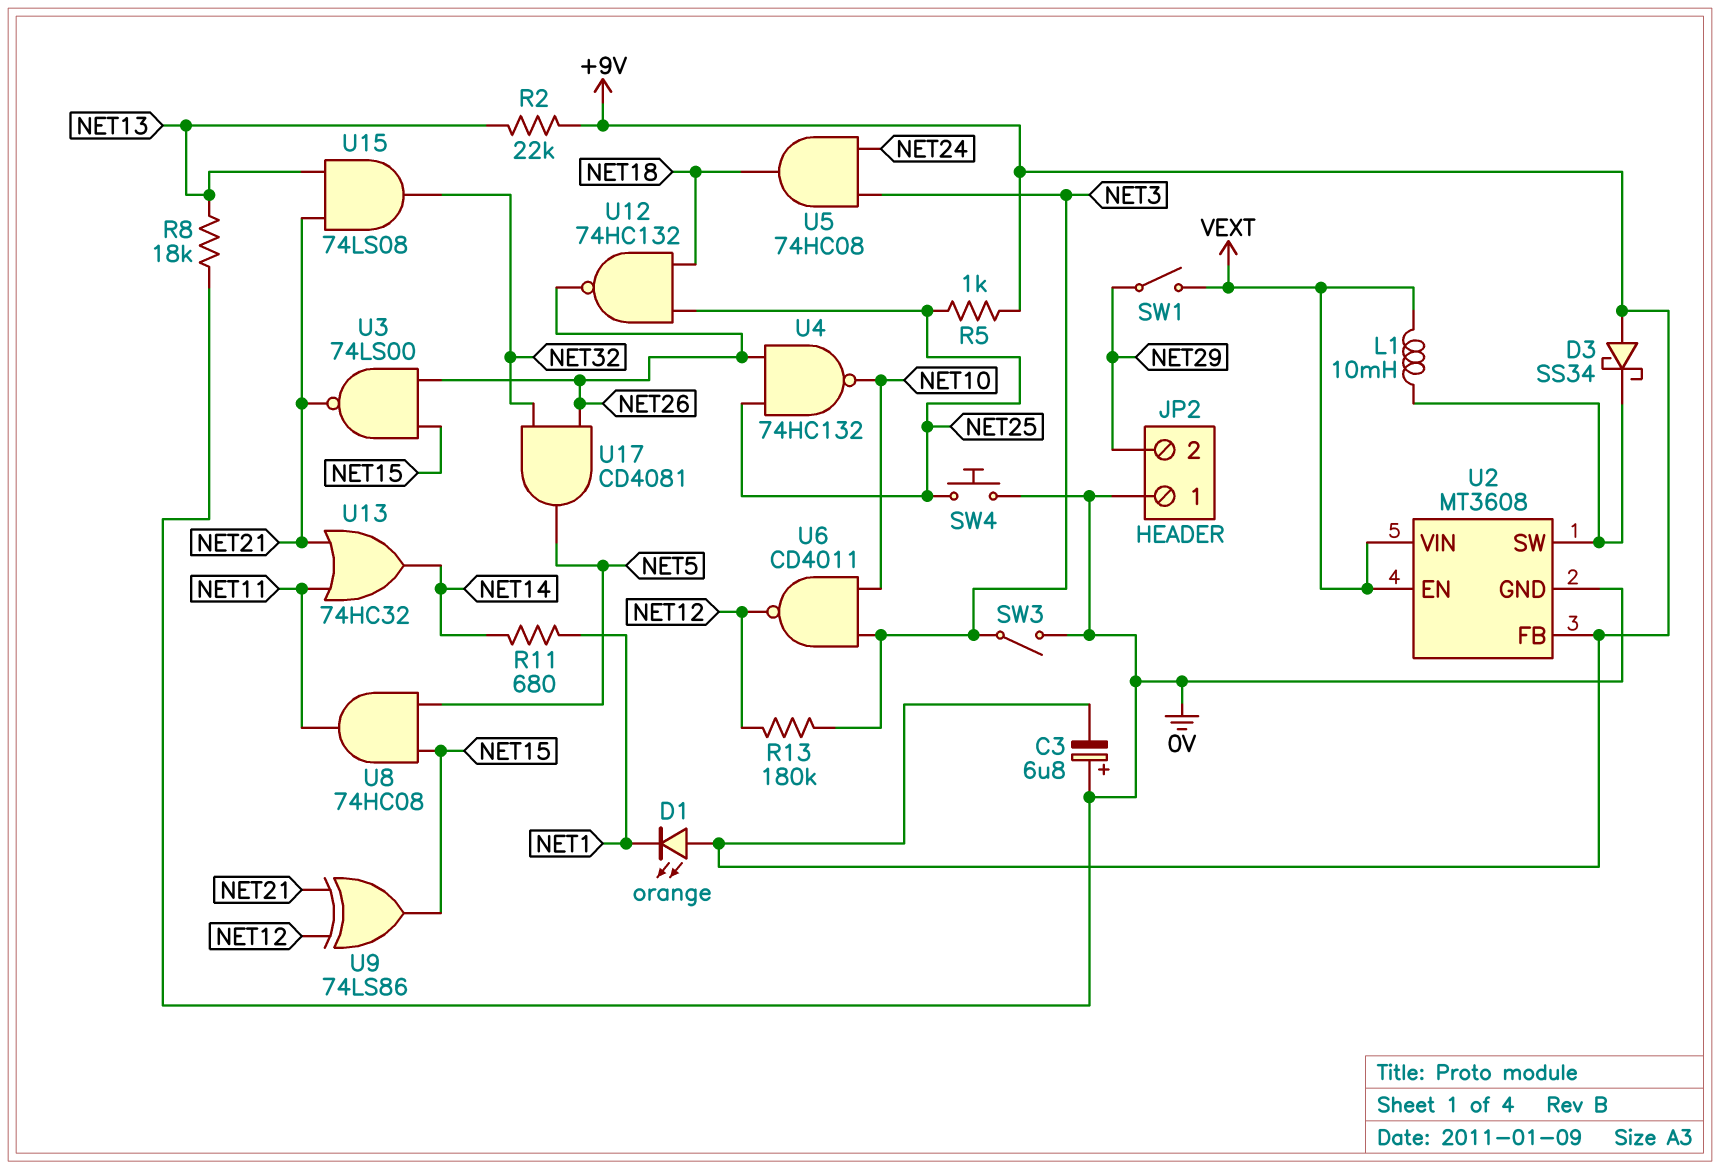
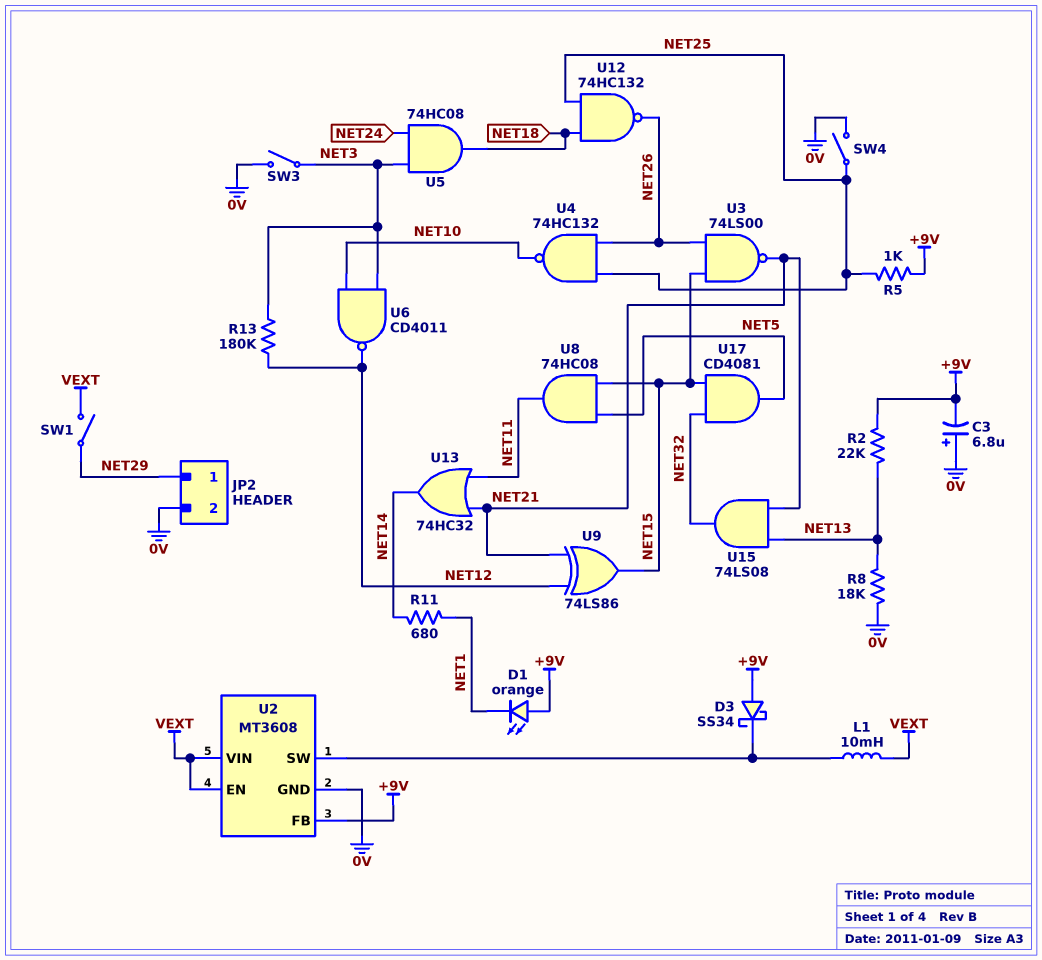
JP2 pin 1: 0V -> NET29
JP2 pin 2: NET29 -> 0V
SW4: button (0V, NET25) -> switch (0V, NET25)
U17: AND CD4081 (in NET26, in NET32, out NET5) -> AND CD4081 (in NET15, in NET32, out NET5)

